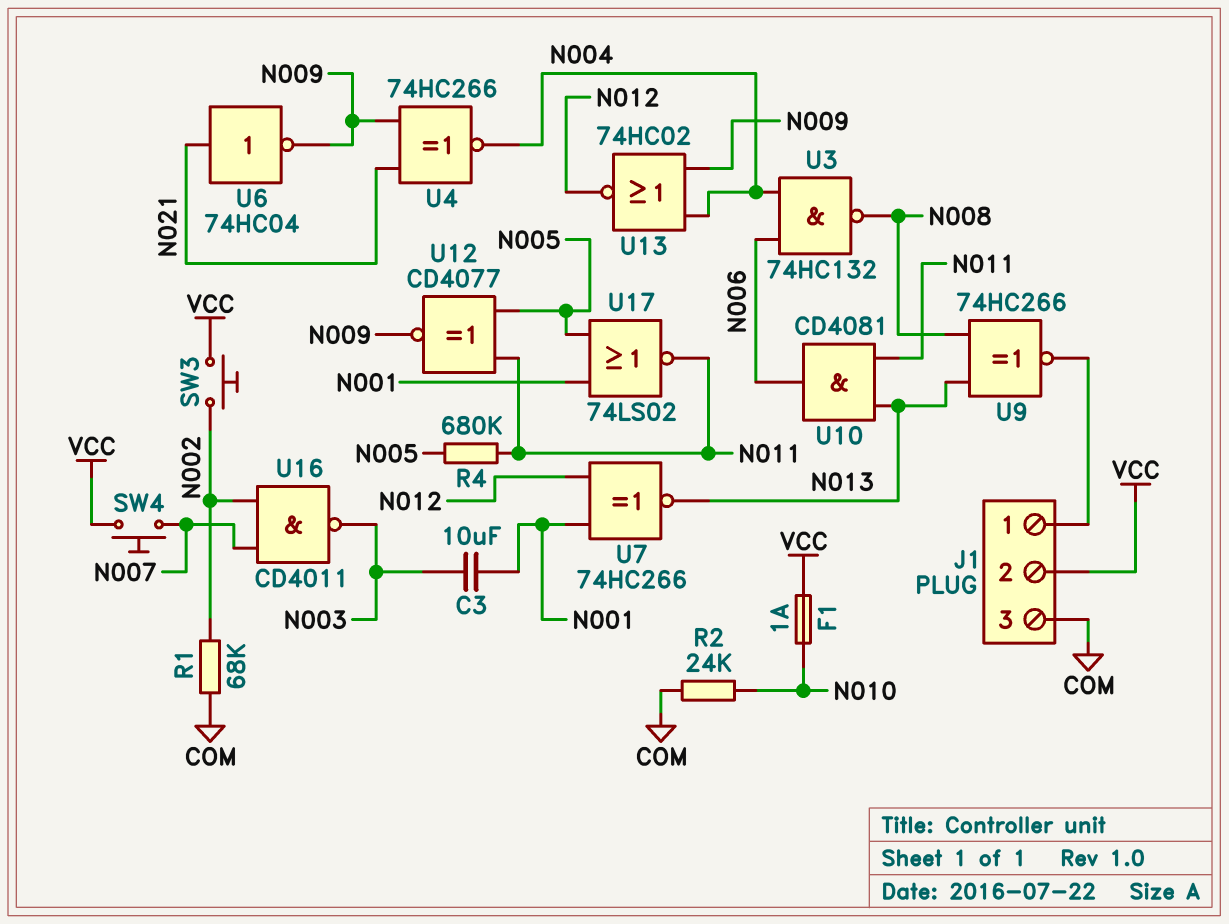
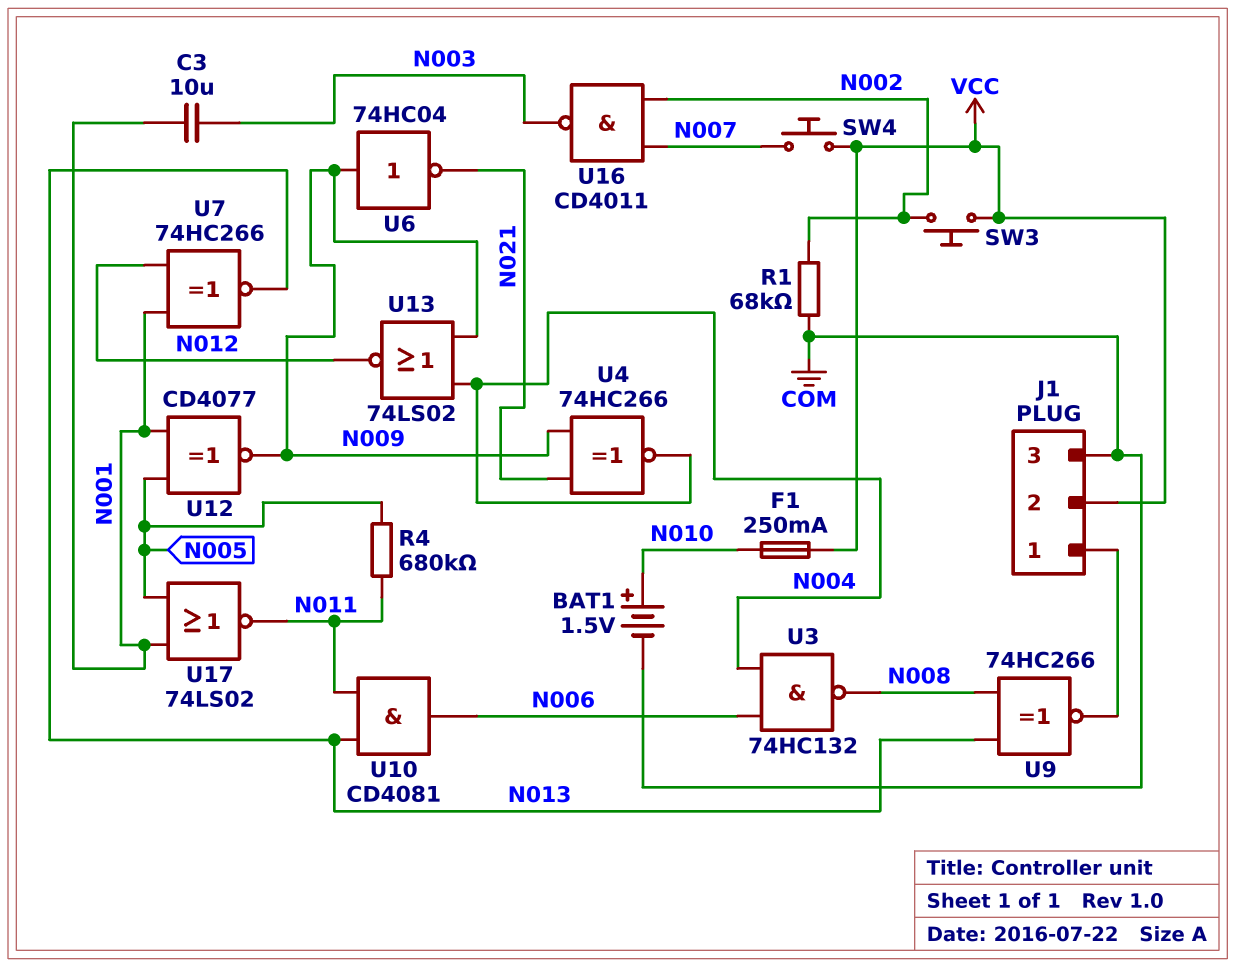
BAT1: none -> 1.5V (plus N010, minus COM)
F1: 1A (N010, VCC) -> 250mA (N010, VCC)
R2: 24k (COM, N010) -> none
U6: NOT 74HC04 (in N021, out N009) -> NOT 74HC04 (in N009, out N021)
U12: XNOR CD4077 (in N005, in N011, out N009) -> XNOR CD4077 (in N001, in N005, out N009)
U13: NOR 74HC02 (in N004, in N009, out N012) -> NOR 74LS02 (in N004, in N009, out N012)

